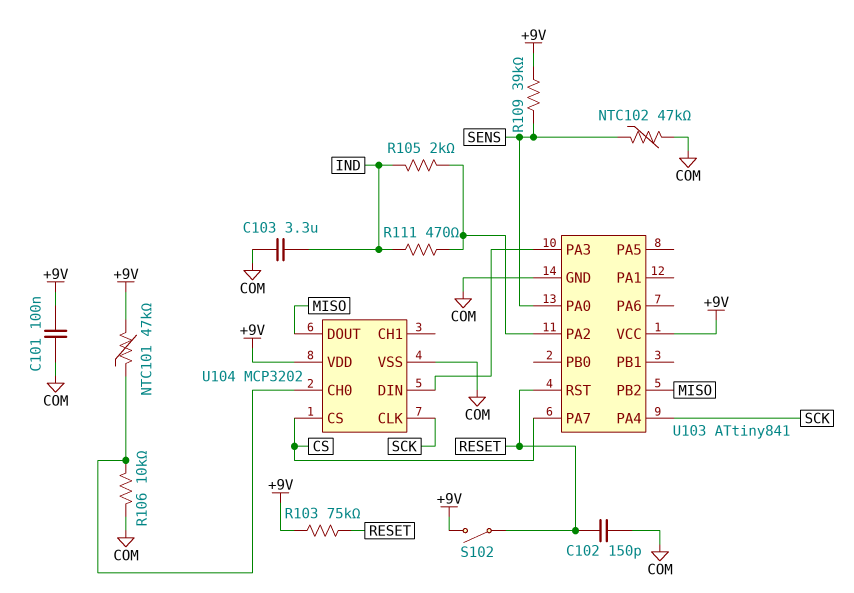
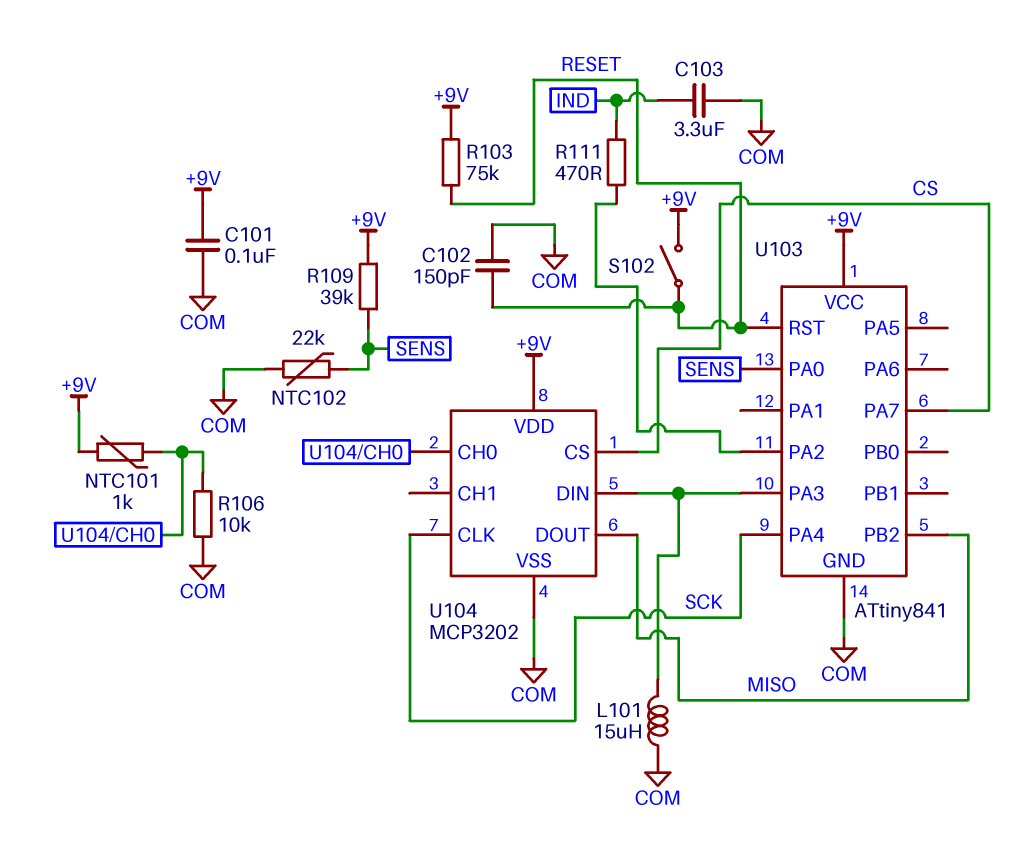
L101: none -> 15uH (COM, U103/PA3)
NTC101: 47k (+9V, U104/CH0) -> 1k (+9V, U104/CH0)
NTC102: 47k (COM, SENS) -> 22k (COM, SENS)
R105: 2k (IND, U103/PA2) -> none

